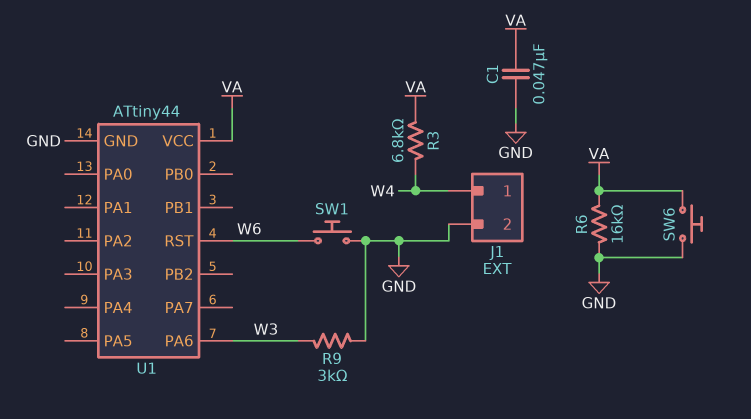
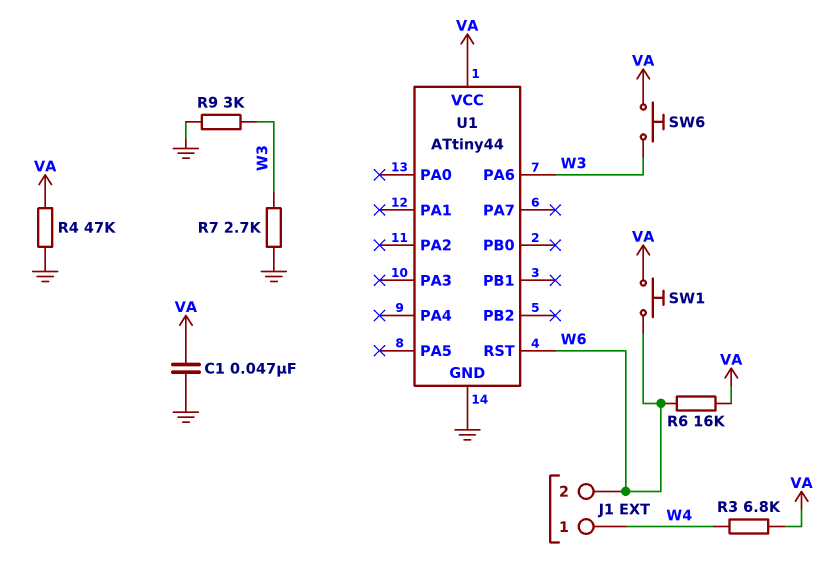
J1 pin 2: GND -> W6
R4: none -> 47k (GND, VA)
R6: 16k (GND, VA) -> 16k (VA, W6)
R7: none -> 2.7k (GND, W3)
SW1: button (GND, W6) -> button (VA, W6)
SW6: button (GND, VA) -> button (VA, W3)

